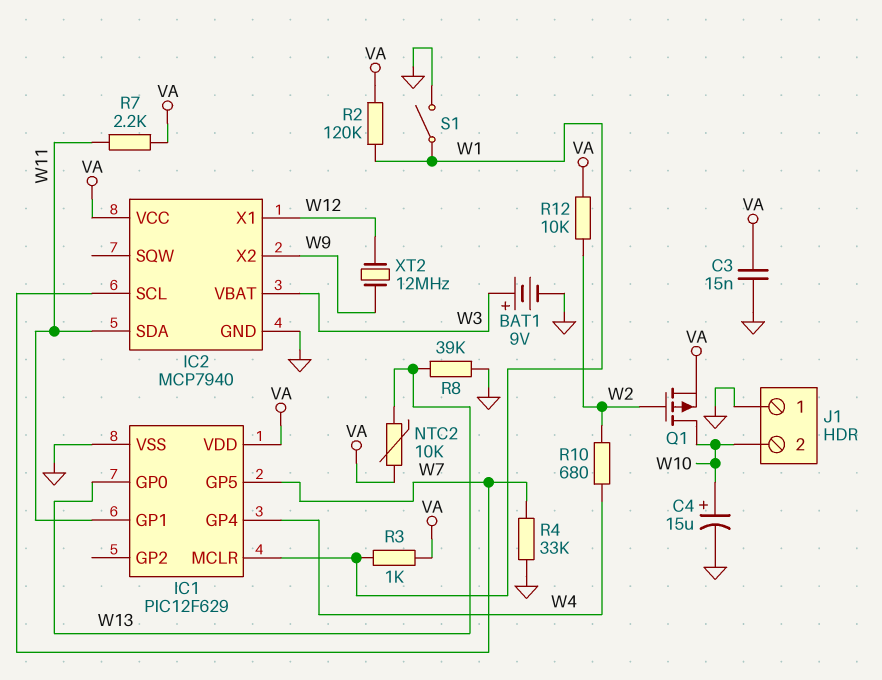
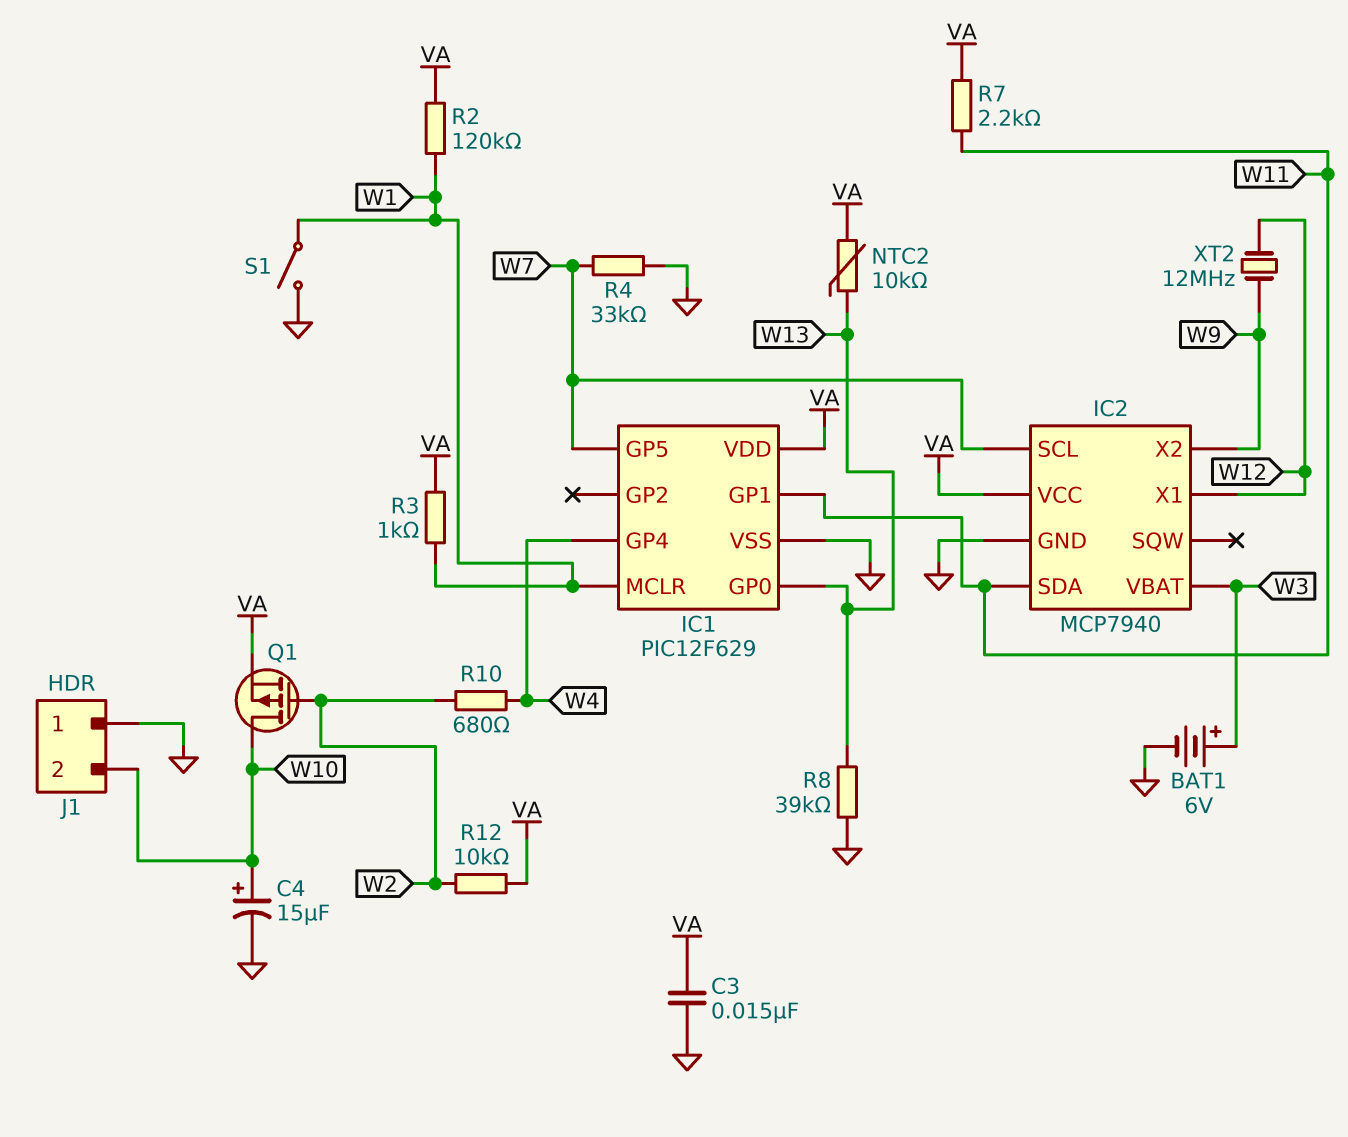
BAT1: 9V (plus W3, minus GND) -> 6V (plus W3, minus GND)

